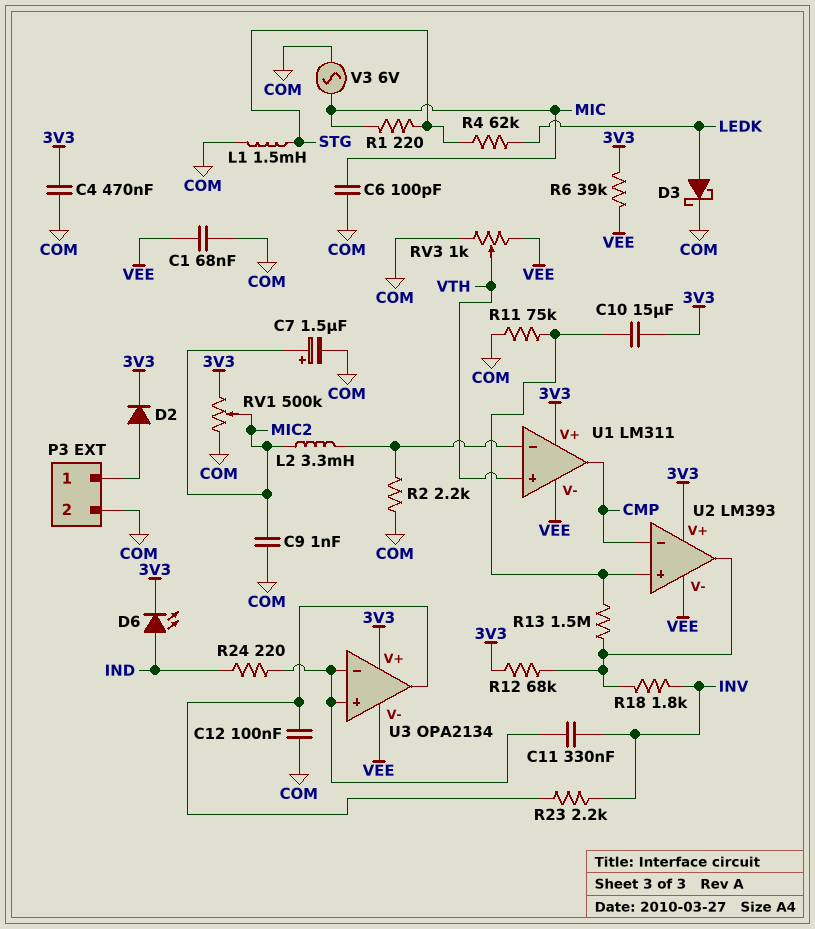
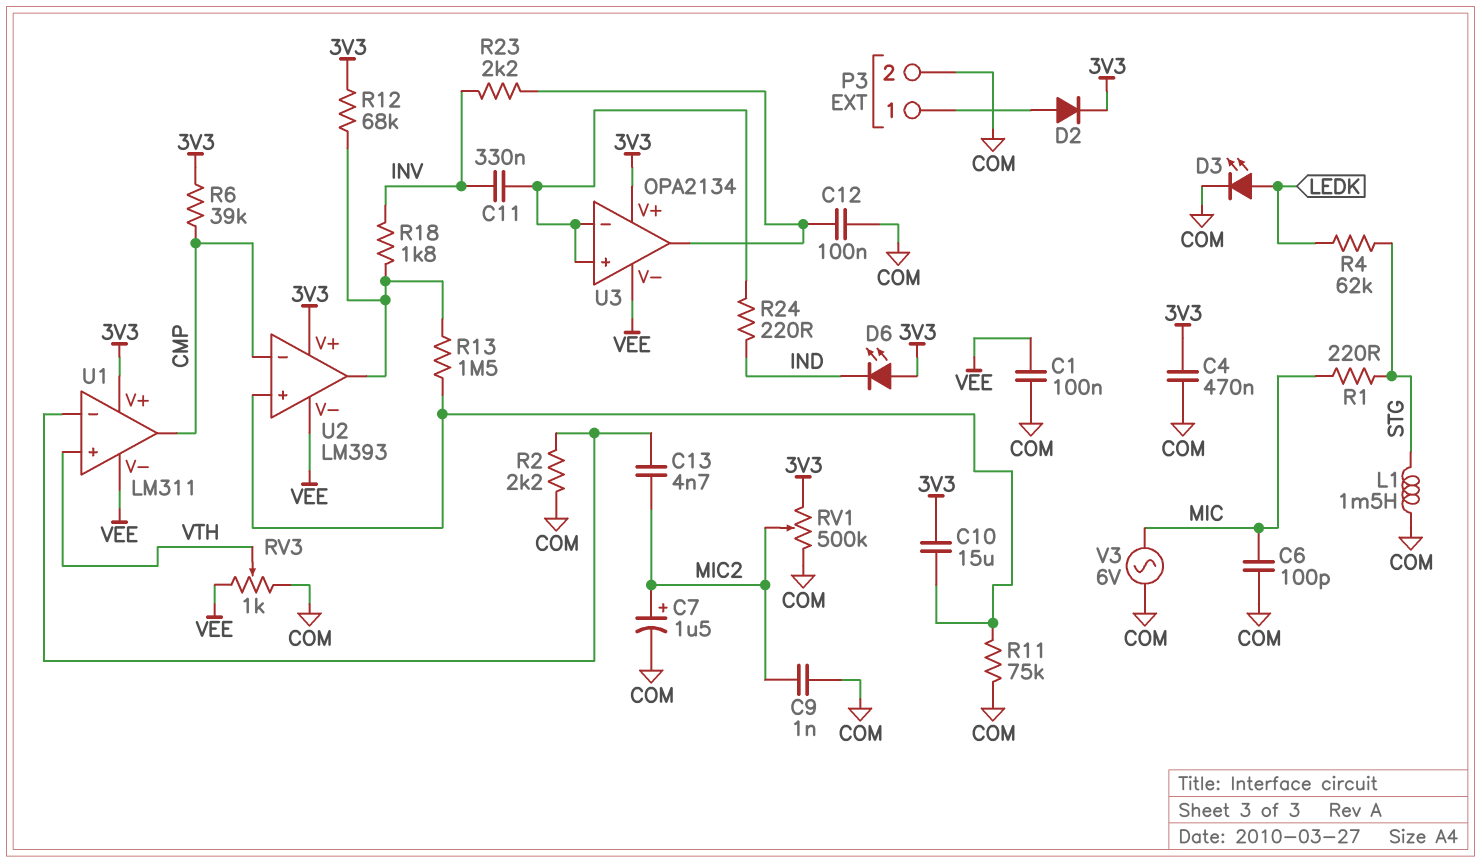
C1: 68nF (COM, VEE) -> 100nF (COM, VEE)
C13: none -> 4.7nF (MIC2, U1/in-)
D3: schottky (A LEDK, K COM) -> LED (A LEDK, K COM)
D6: LED (A IND, K 3V3) -> LED (A 3V3, K IND)
L2: 3.3mH (MIC2, U1/in-) -> none
R6: 39k (3V3, VEE) -> 39k (3V3, CMP)

